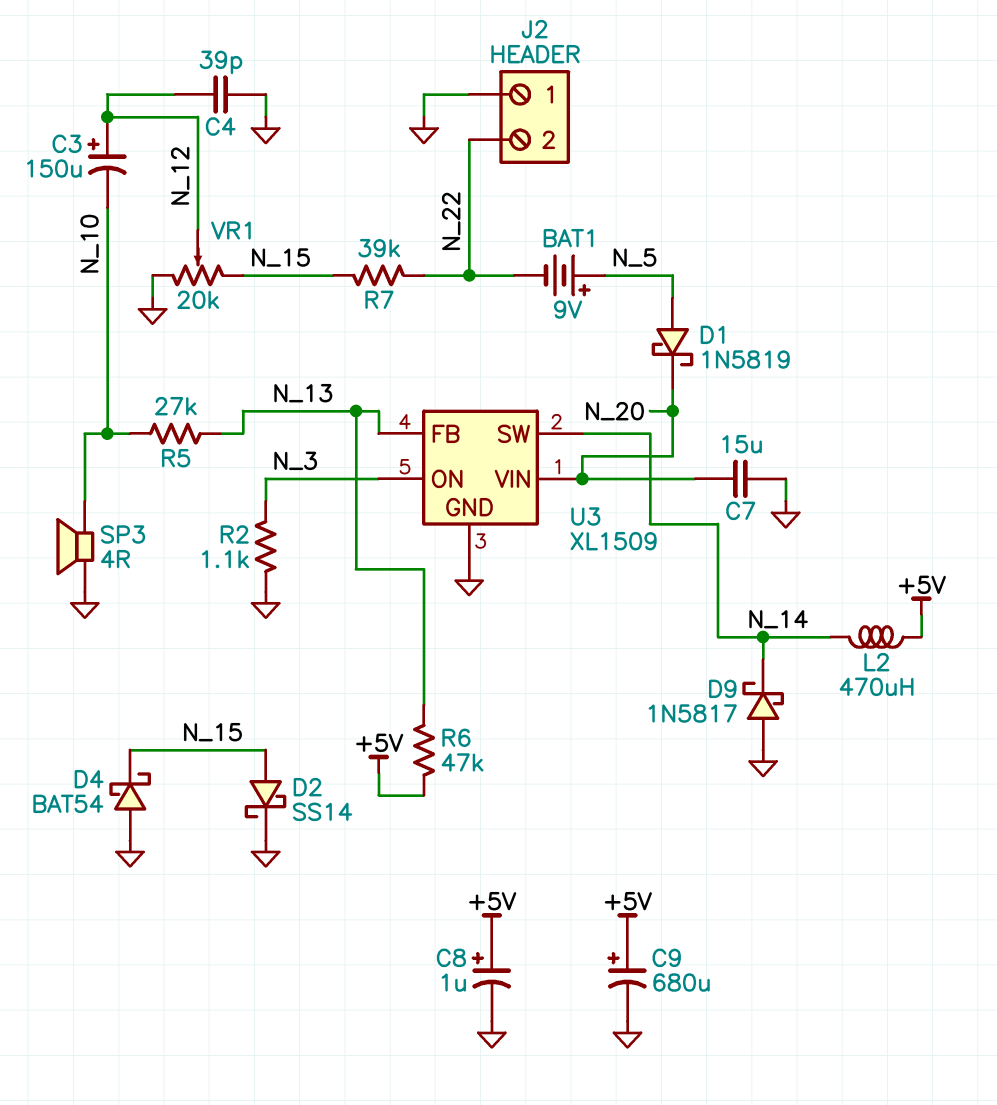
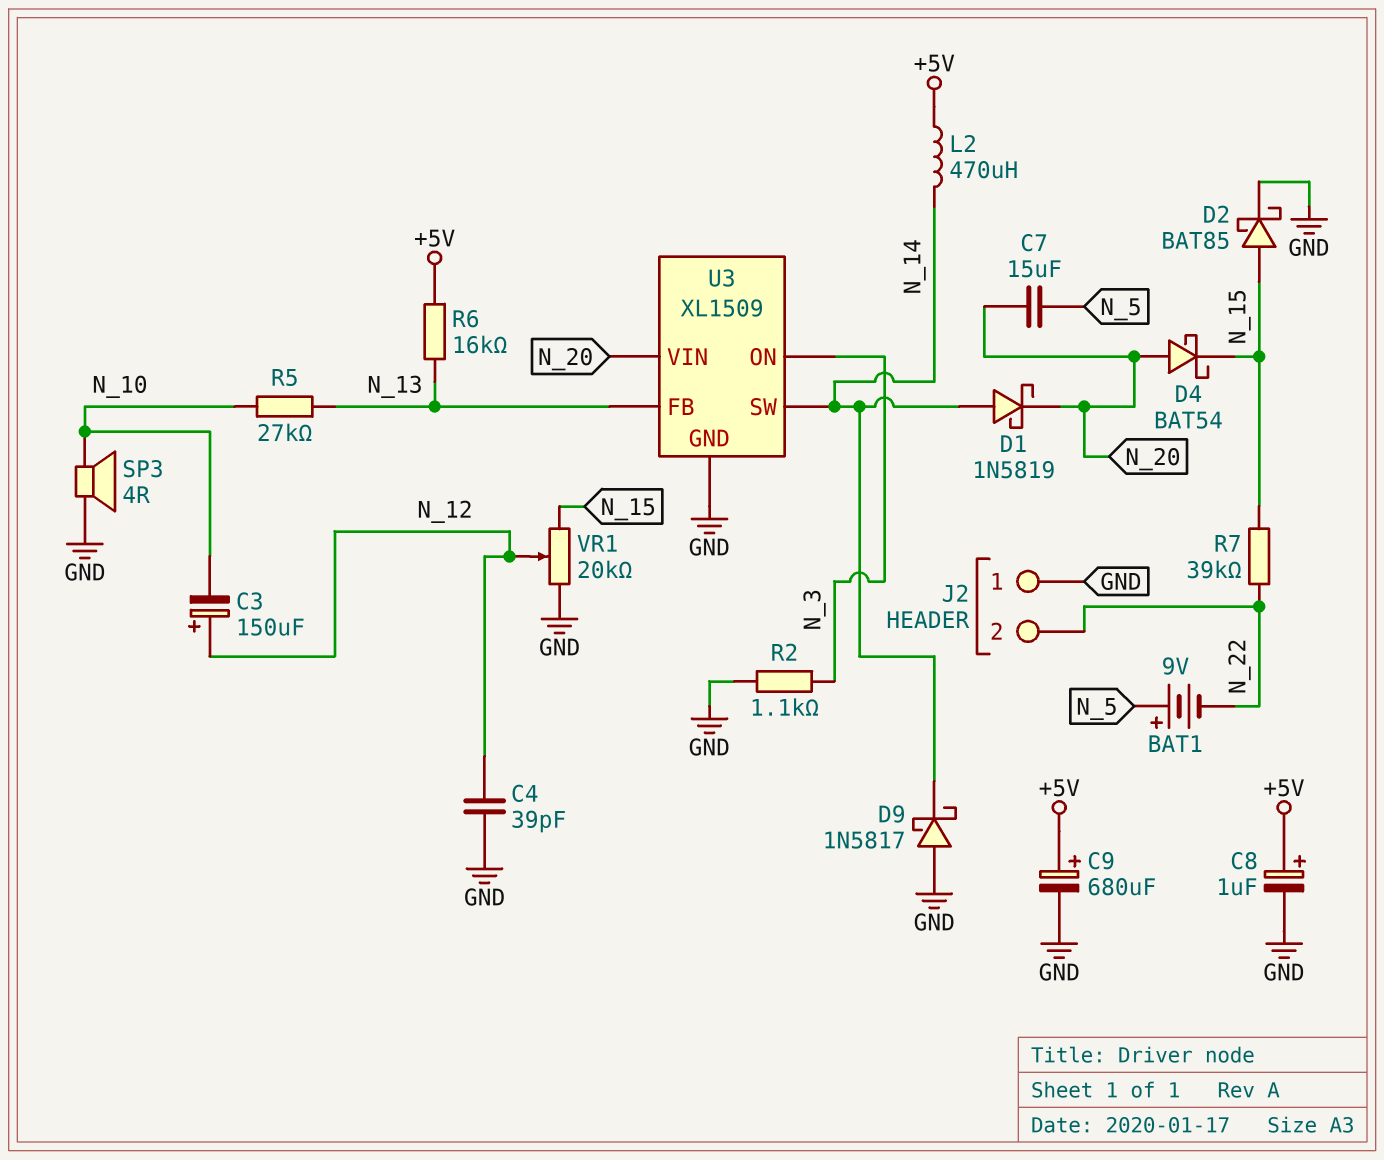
C7: 15uF (GND, N_20) -> 15uF (N_5, N_20)
D1: schottky 1N5819 (A N_5, K N_20) -> schottky 1N5819 (A N_14, K N_20)
D2: schottky SS14 (A N_15, K GND) -> schottky BAT85 (A N_15, K GND)
D4: schottky BAT54 (A GND, K N_15) -> schottky BAT54 (A N_20, K N_15)
R6: 47k (+5V, N_13) -> 16k (+5V, N_13)

